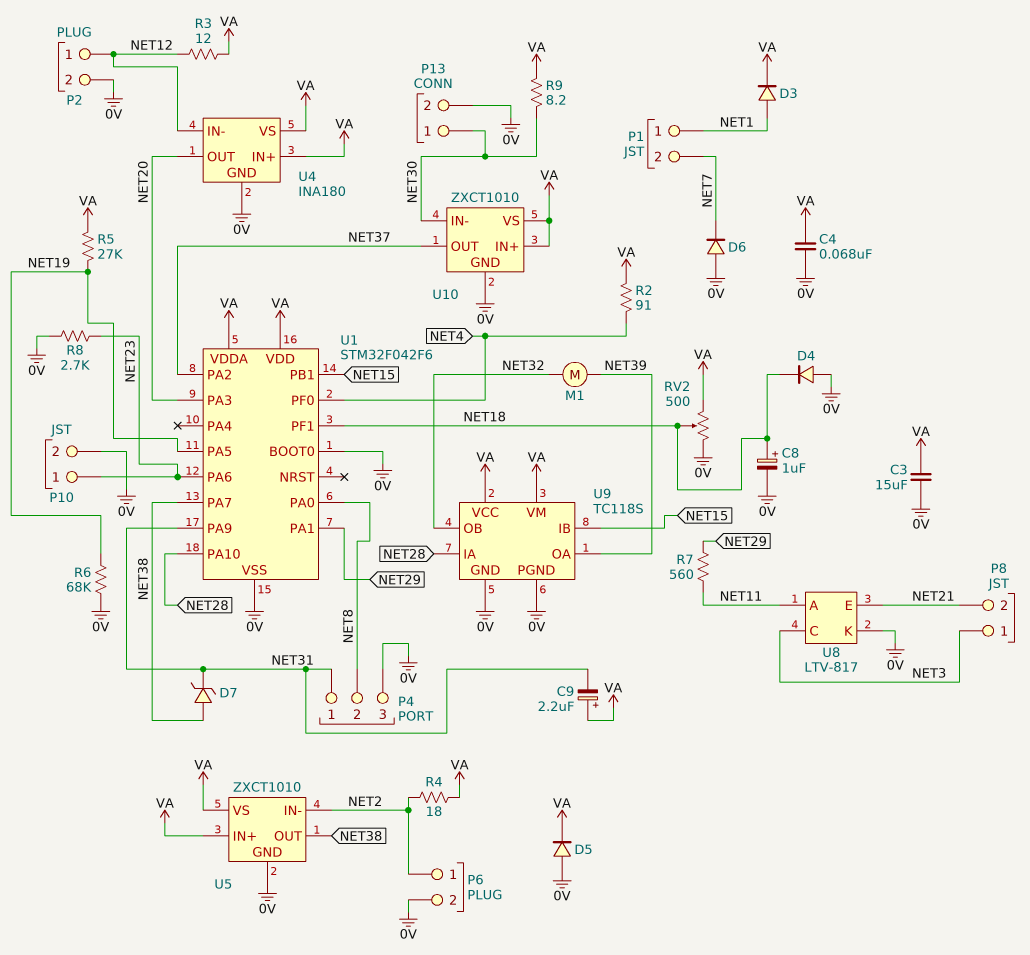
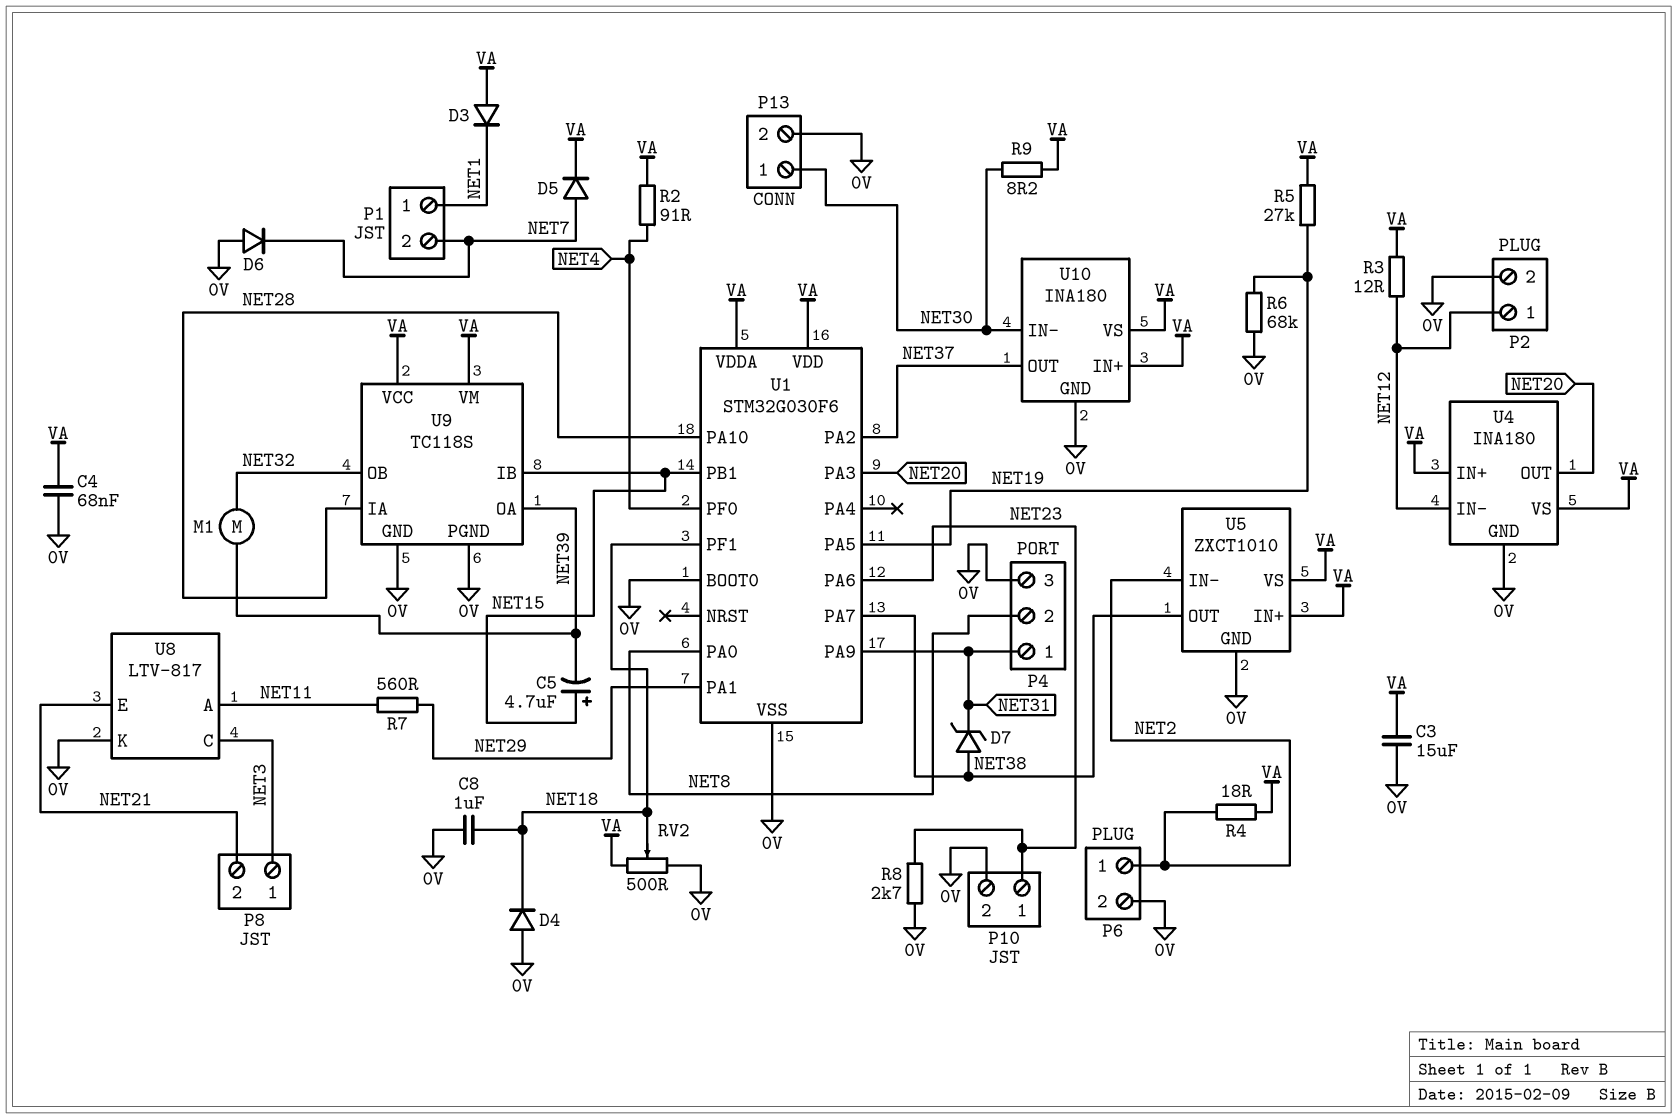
C5: none -> 4.7uF (plus NET15, minus NET39)
C8: 1uF (plus NET18, minus 0V) -> 1uF (0V, NET18)
C9: 2.2uF (plus VA, minus NET31) -> none
D3: diode (A NET1, K VA) -> diode (A VA, K NET1)
D5: diode (A 0V, K VA) -> diode (A NET7, K VA)
U1: STM32F042F6 -> STM32G030F6
U10: ZXCT1010 -> INA180

